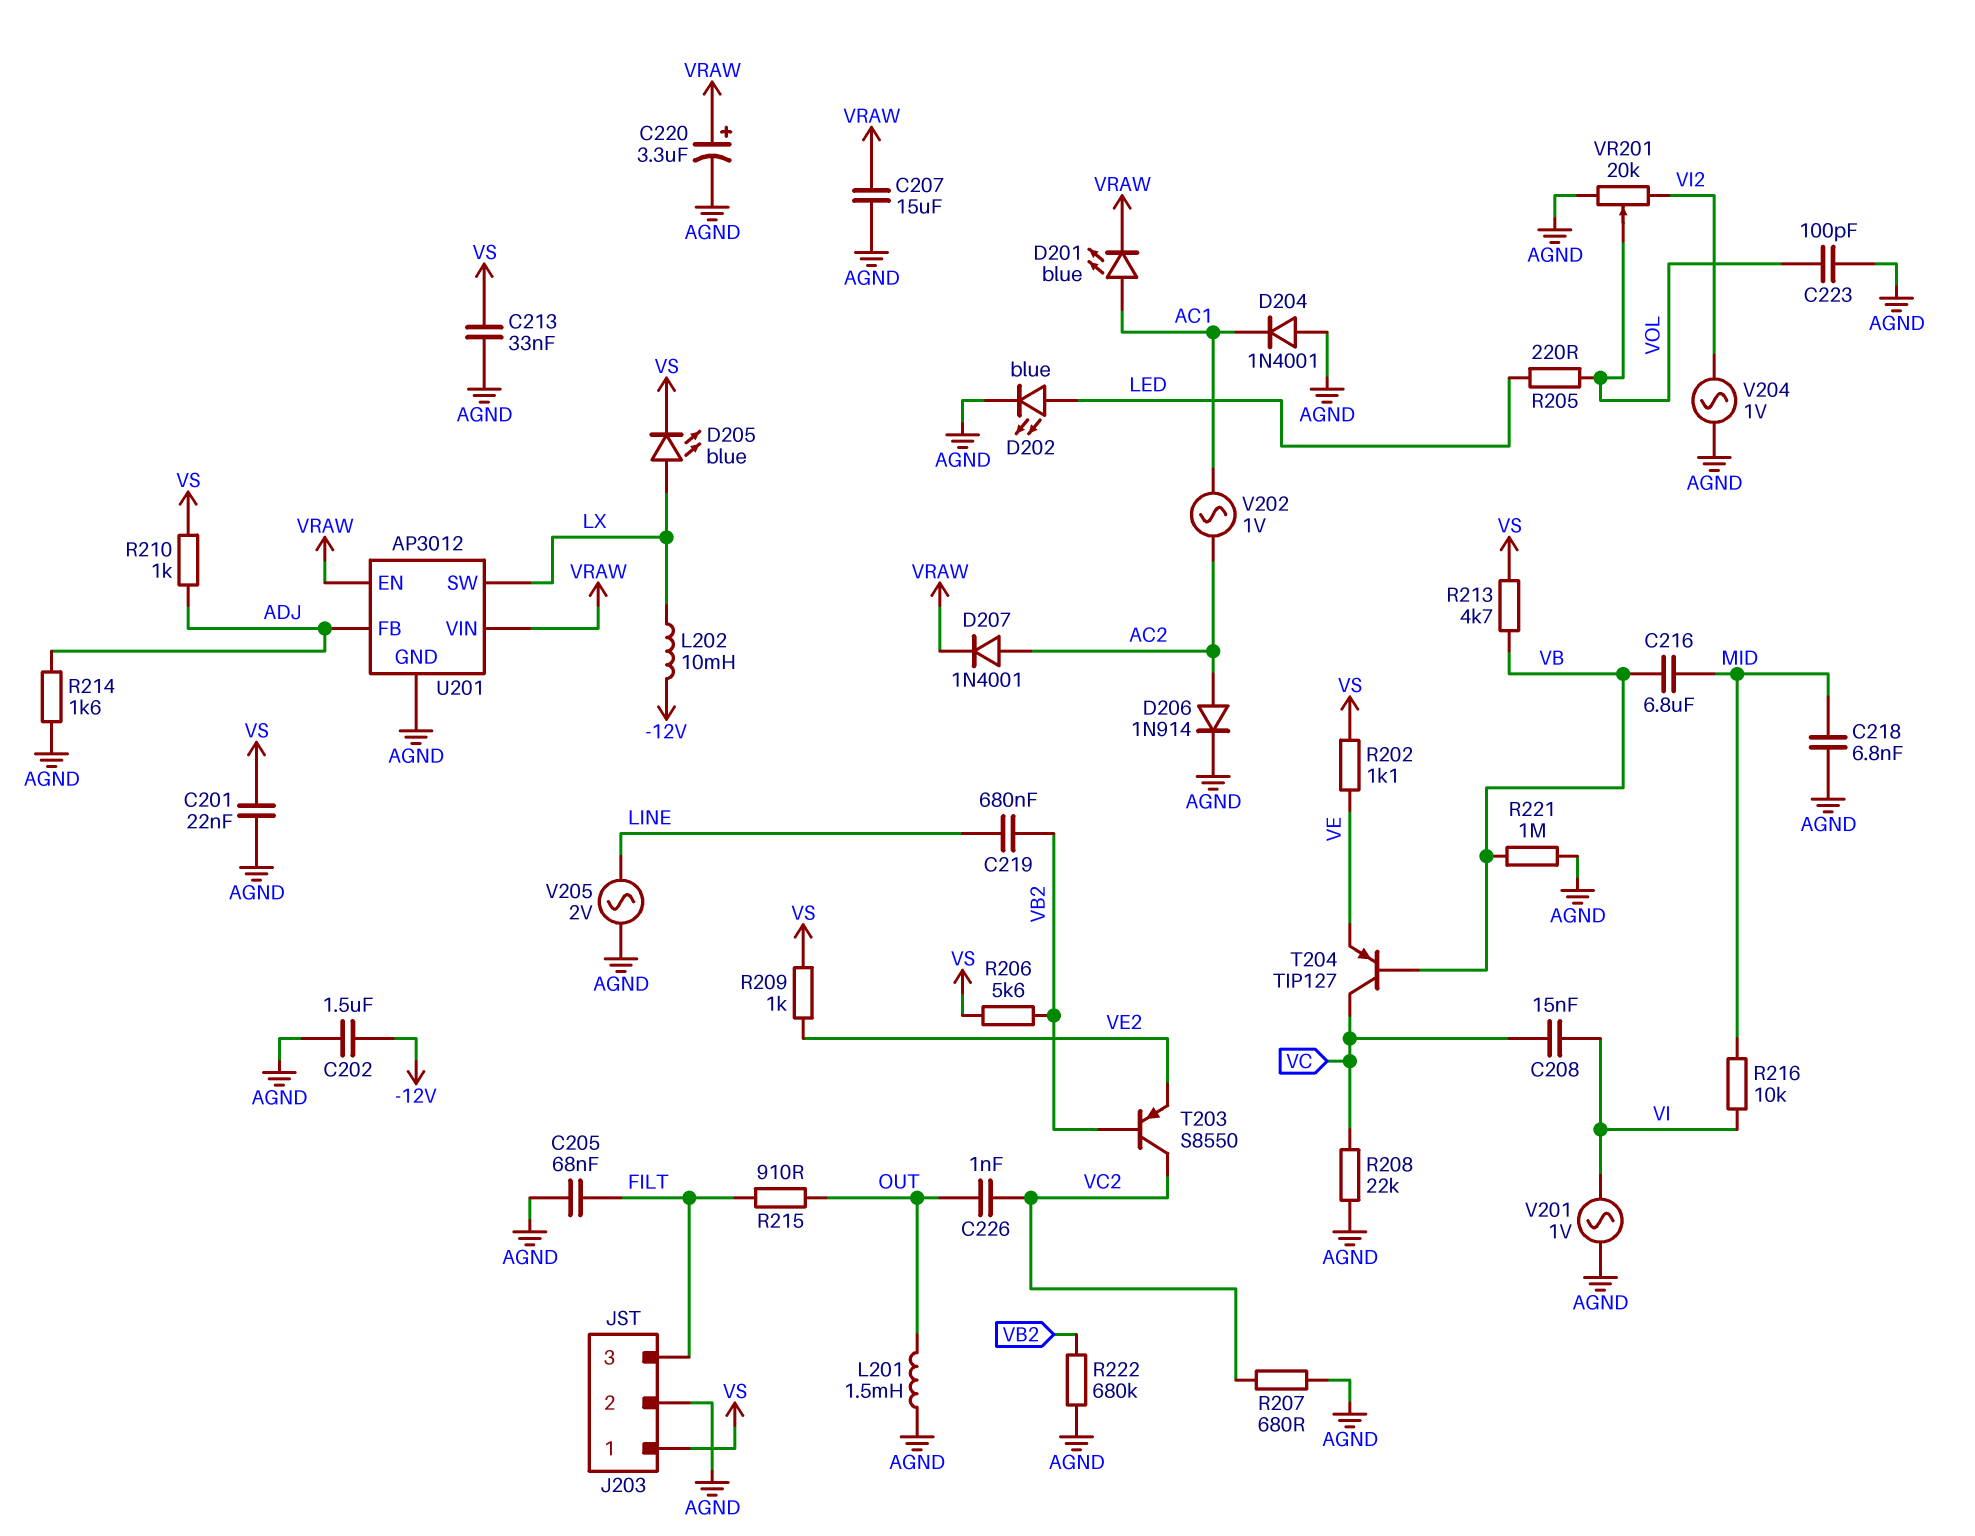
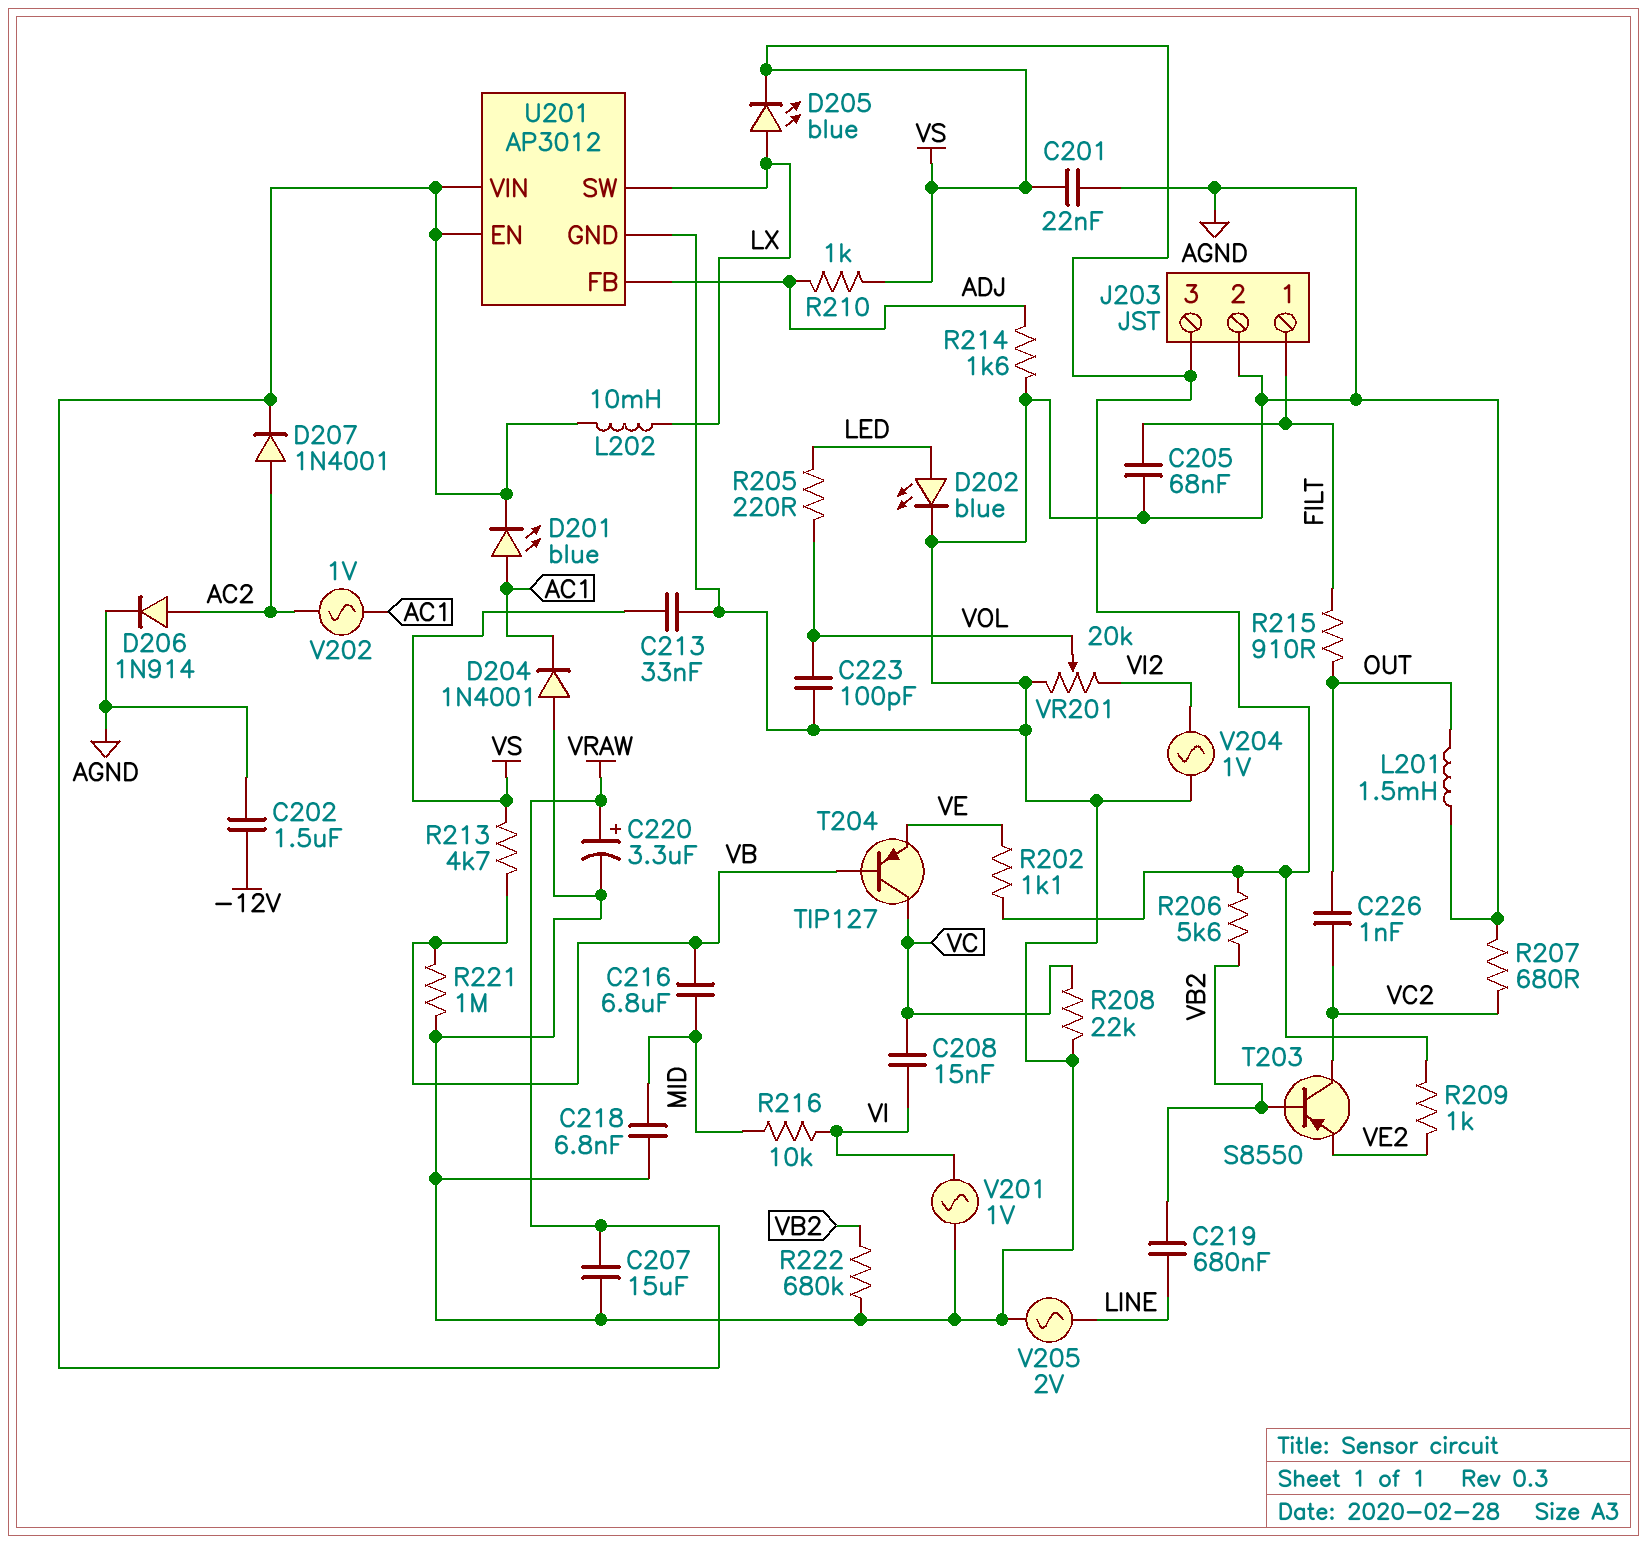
J203 pin 1: VS -> FILT
J203 pin 3: FILT -> VS
L202: 10mH (-12V, LX) -> 10mH (LX, VRAW)

